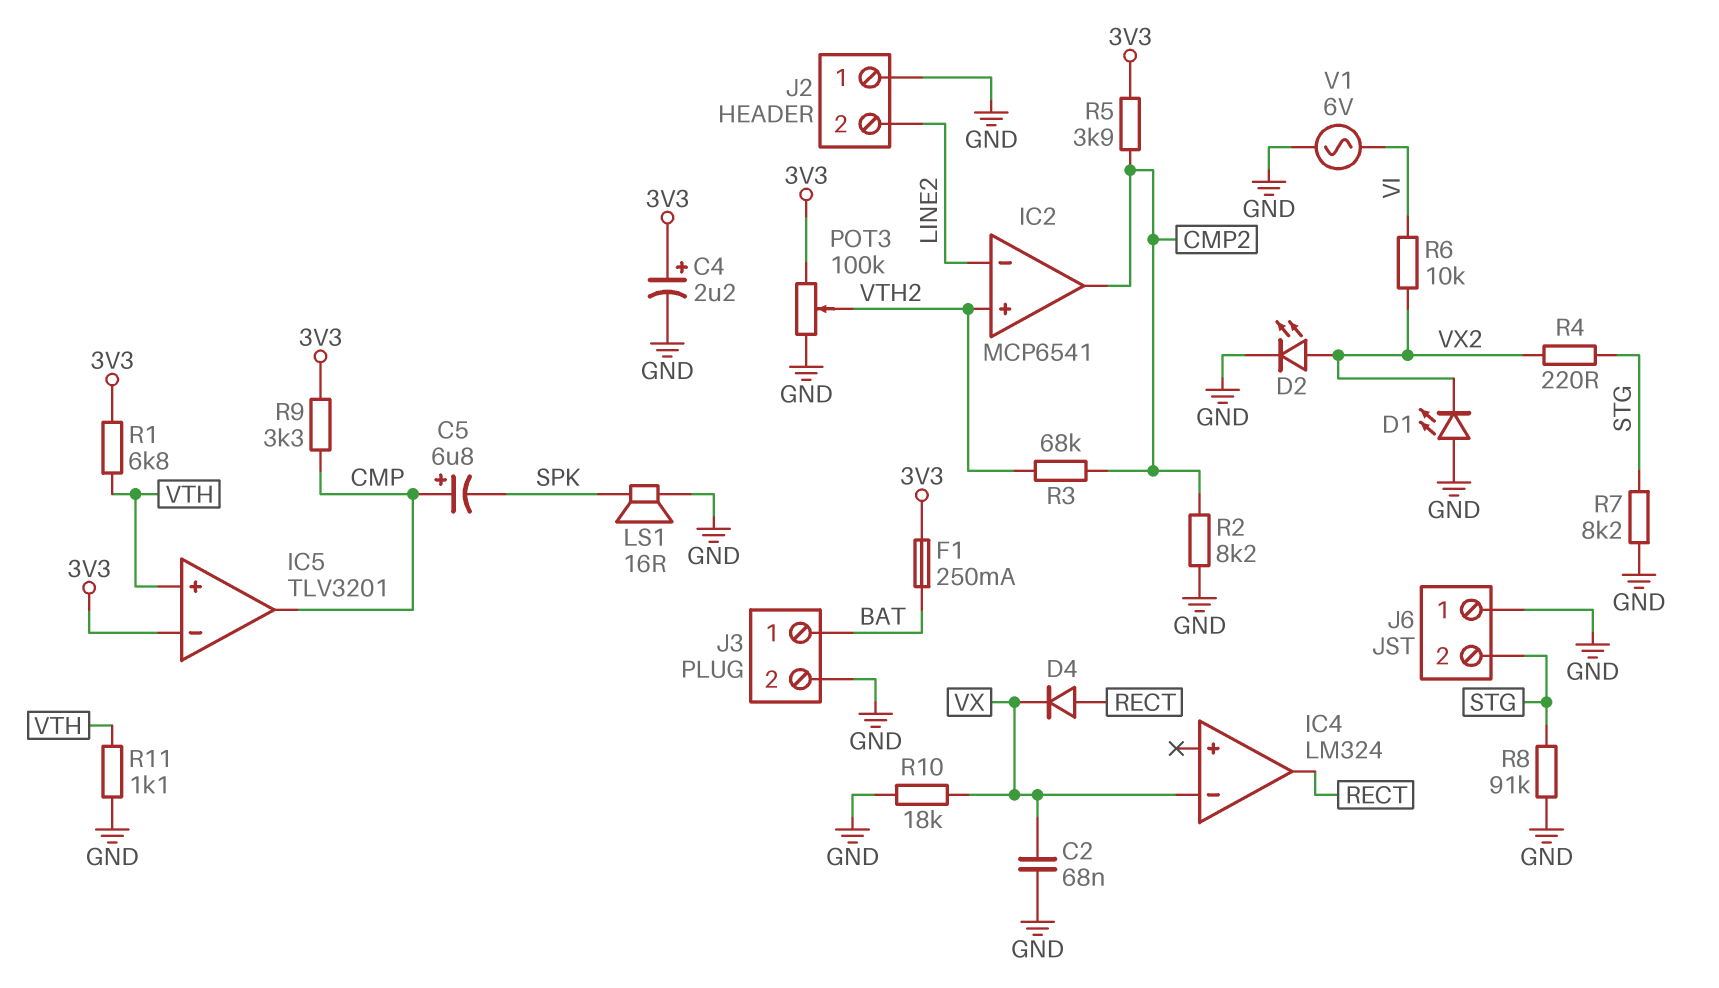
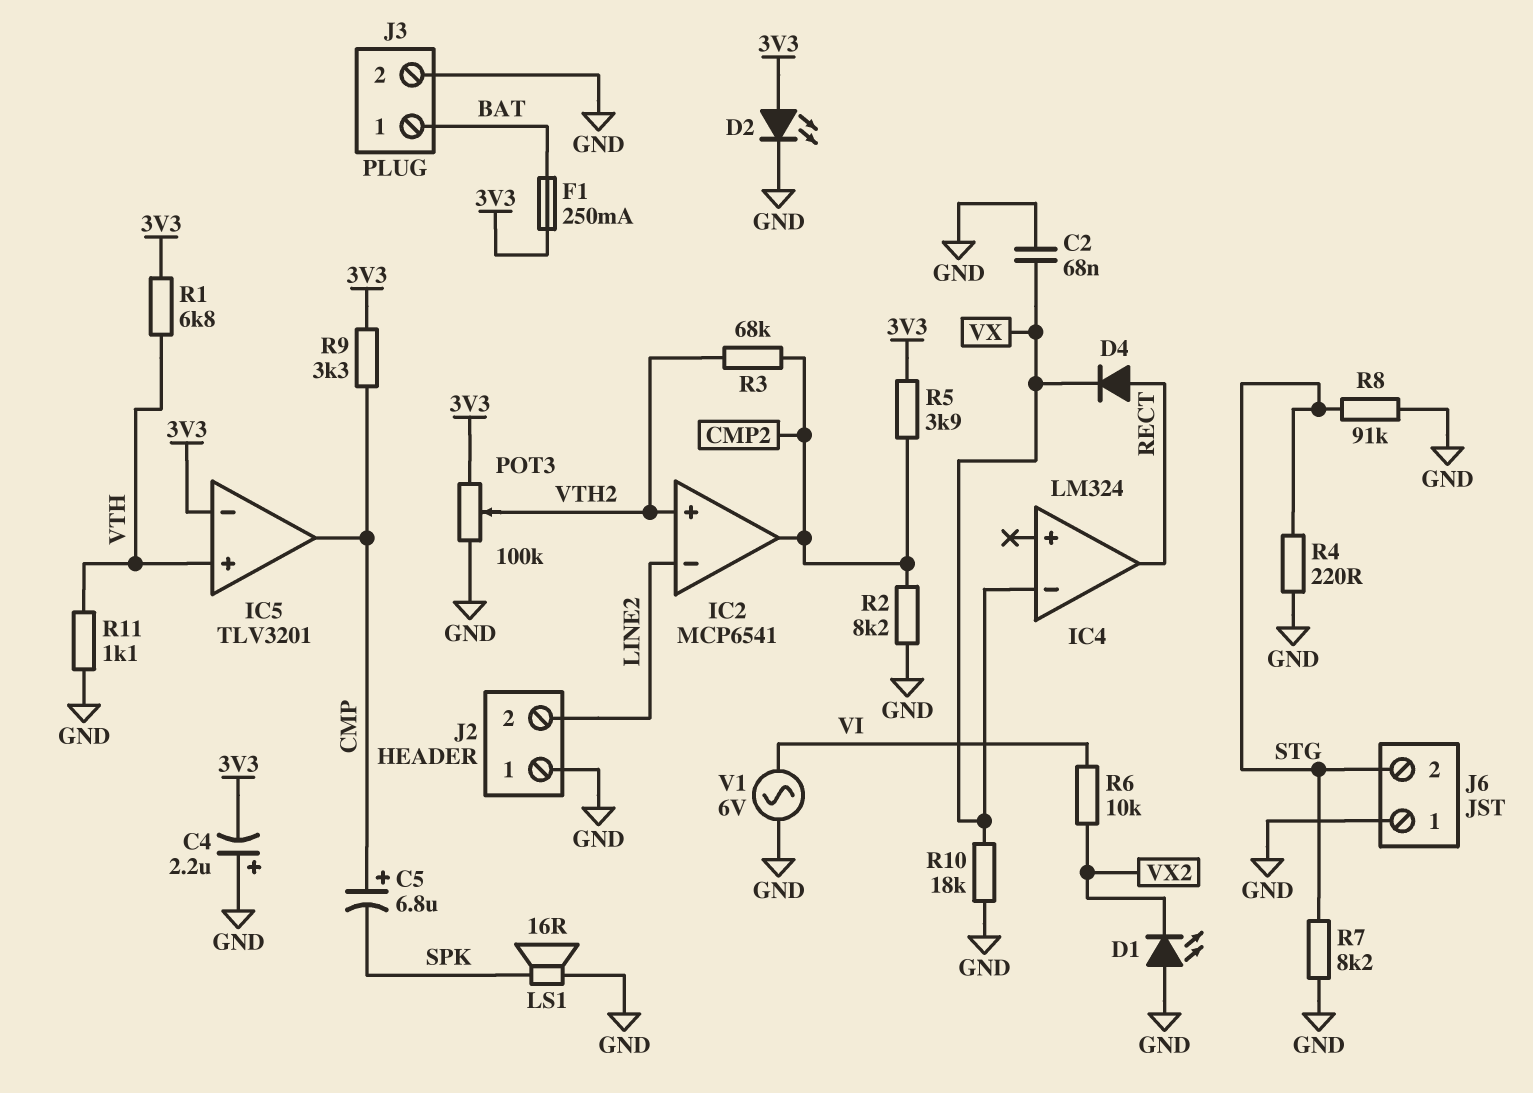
C4: 2.2uF (plus 3V3, minus GND) -> 2.2uF (plus GND, minus 3V3)
D2: LED (A VX2, K GND) -> LED (A 3V3, K GND)
R4: 220 (STG, VX2) -> 220 (GND, STG)

